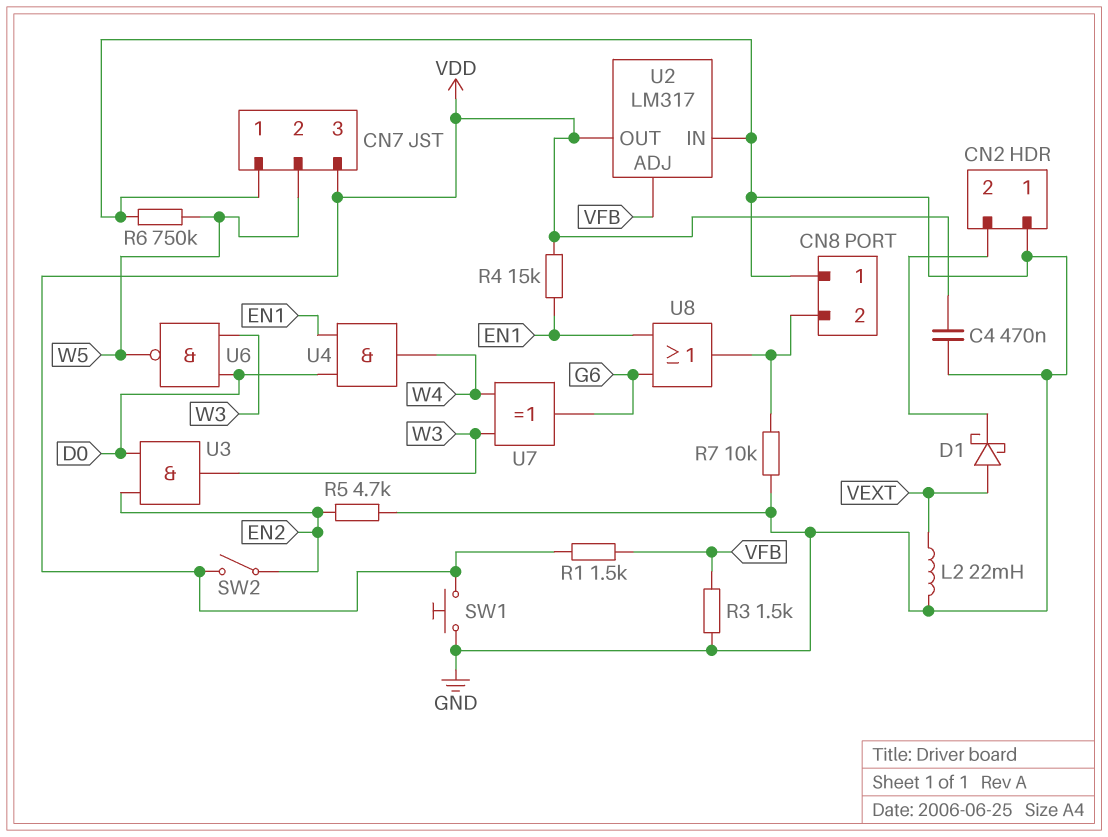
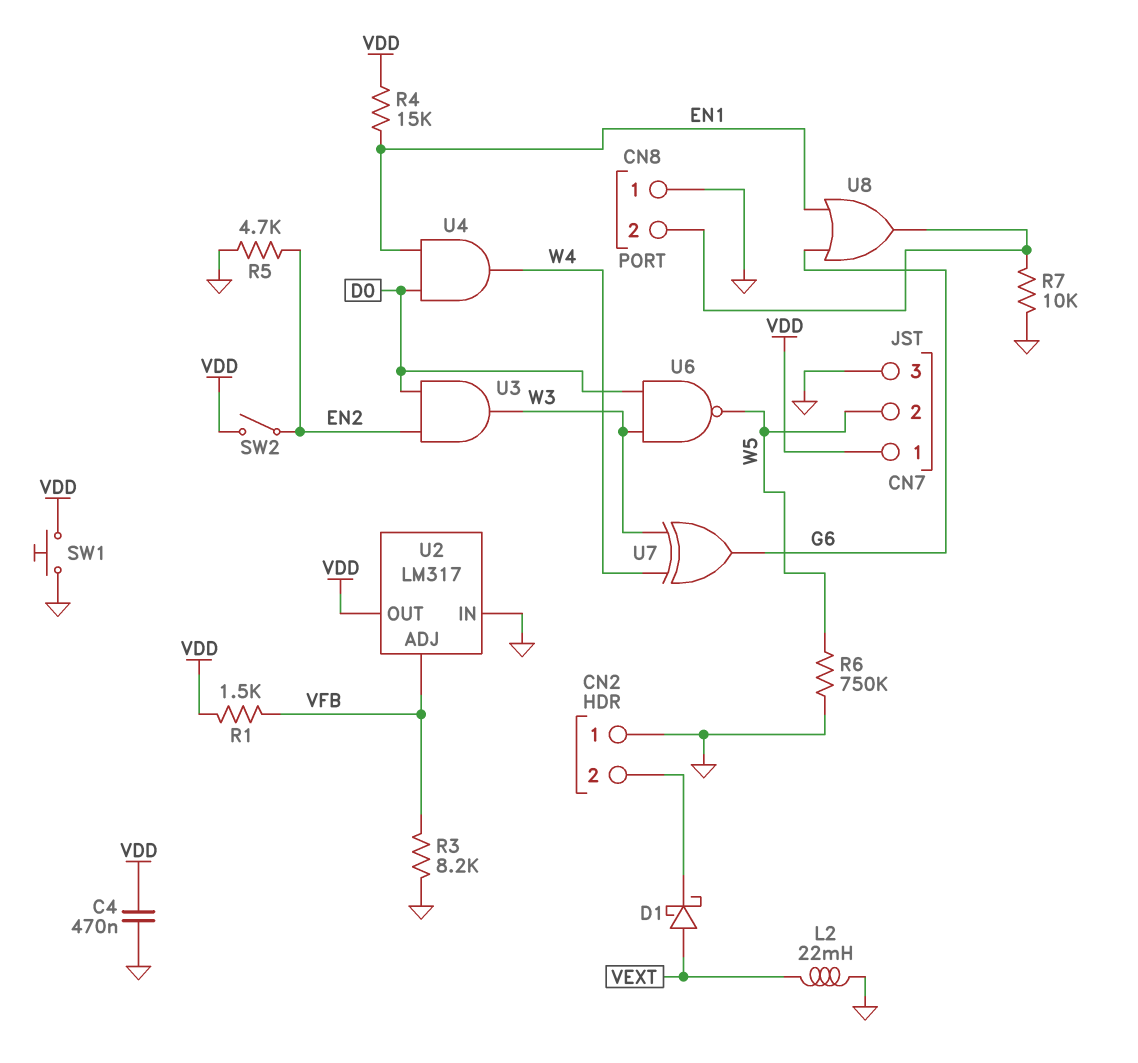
CN7 pin 1: GND -> VDD
CN7 pin 3: VDD -> GND
R3: 1.5k (GND, VFB) -> 8.2k (GND, VFB)

